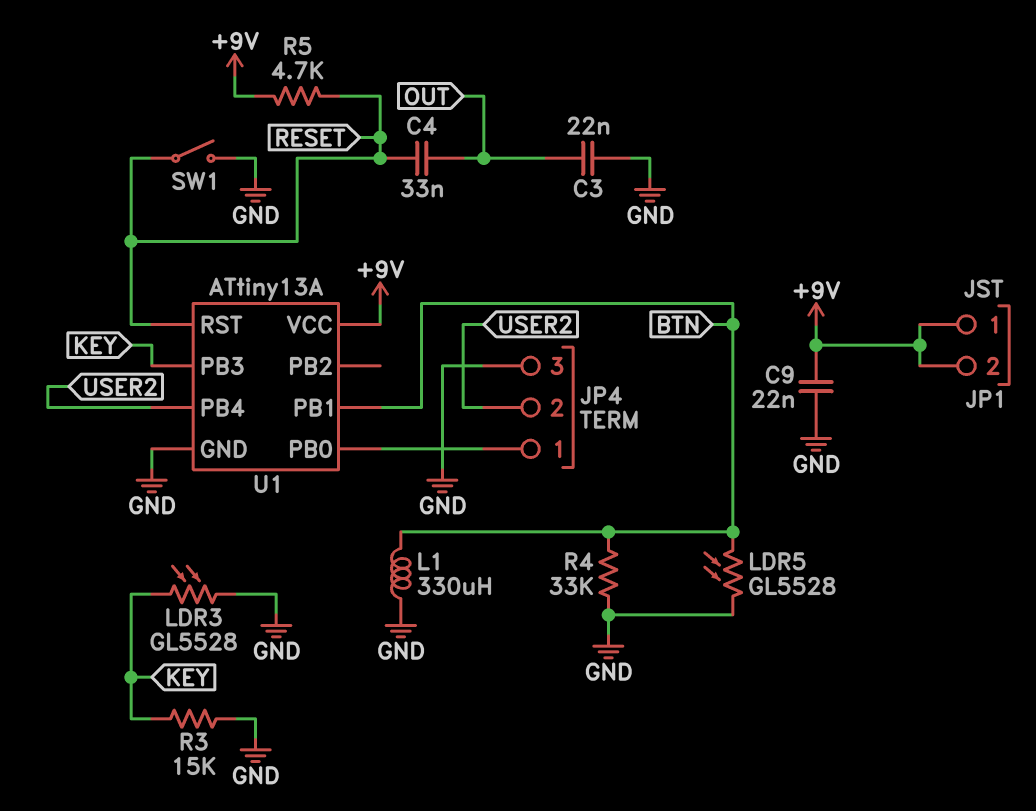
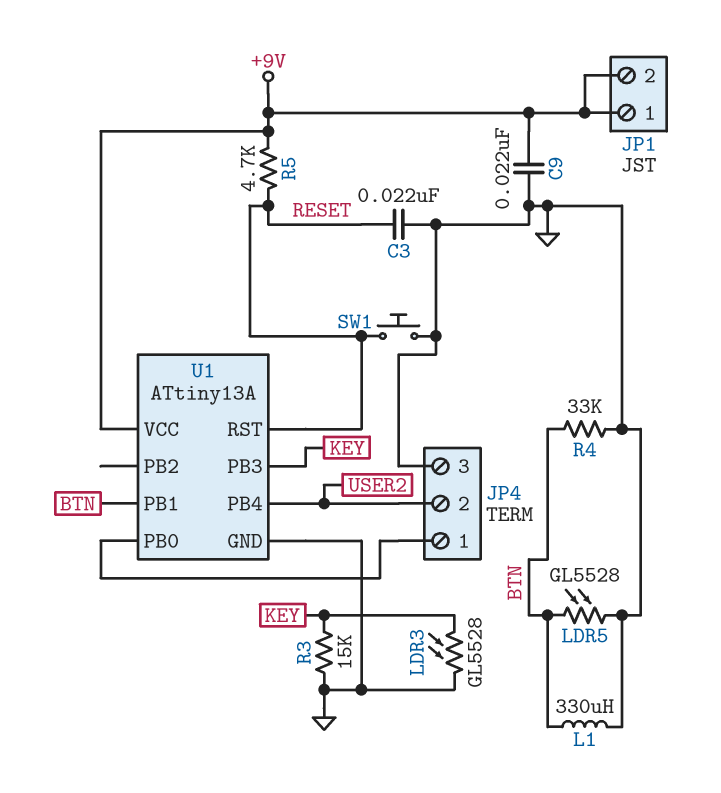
C3: 22nF (GND, OUT) -> 22nF (GND, RESET)
C4: 33nF (OUT, RESET) -> none
SW1: switch (GND, RESET) -> button (GND, RESET)

